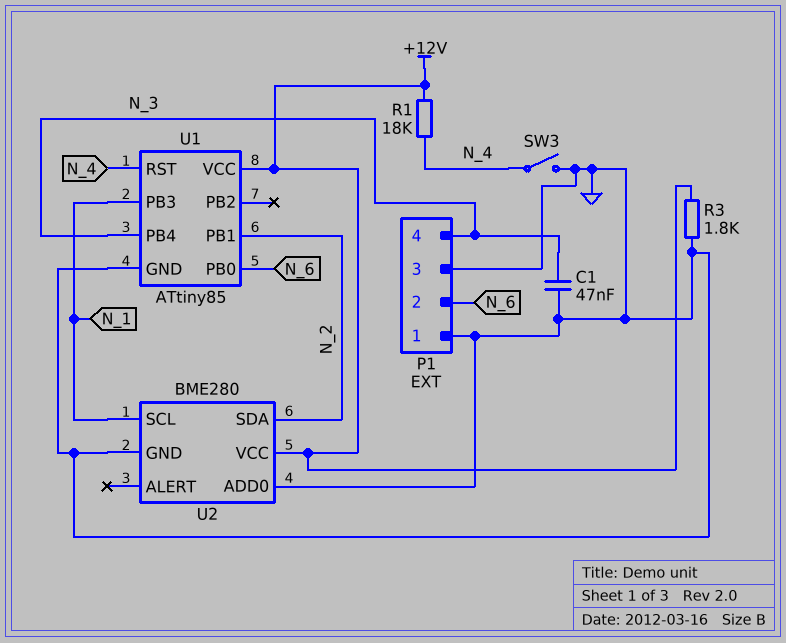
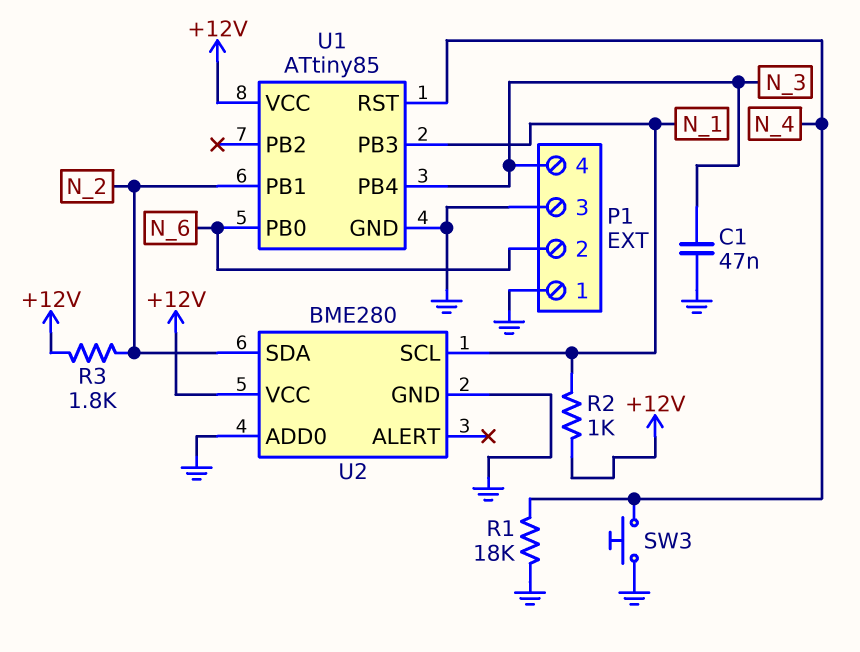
R1: 18k (+12V, N_4) -> 18k (GND, N_4)
R2: none -> 1k (+12V, N_1)
R3: 1.8k (+12V, GND) -> 1.8k (+12V, N_2)
SW3: switch (GND, N_4) -> button (GND, N_4)

